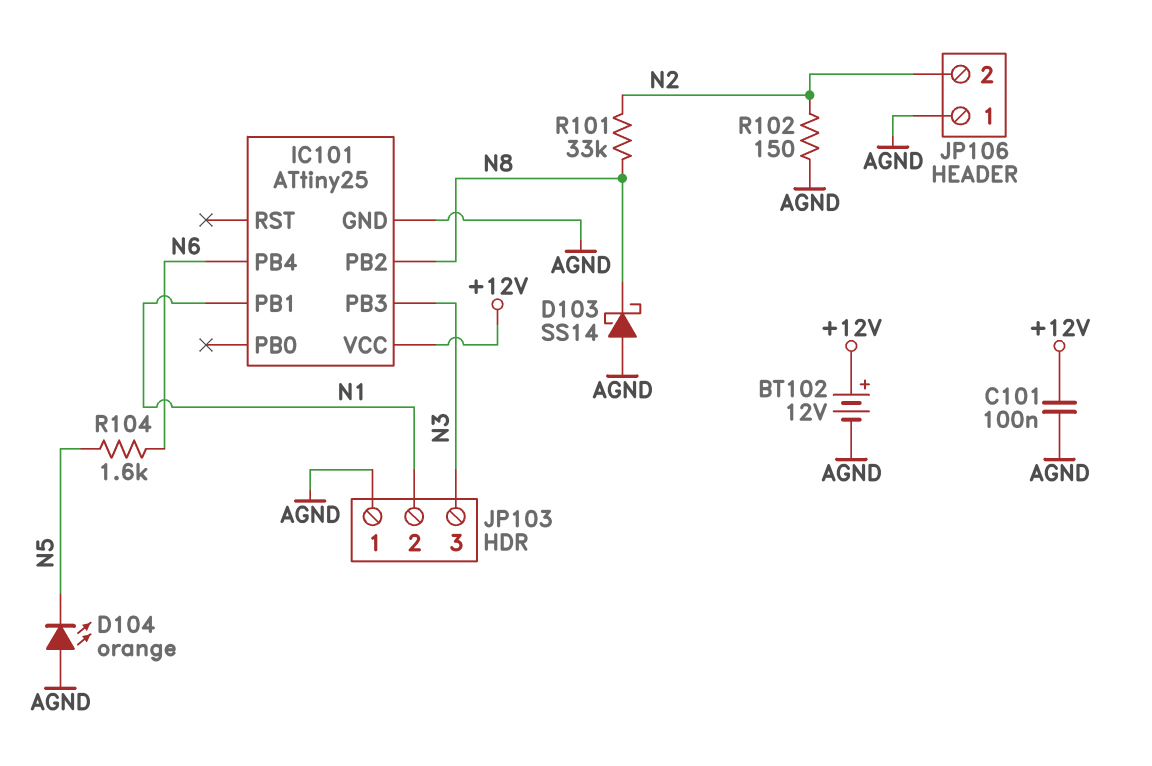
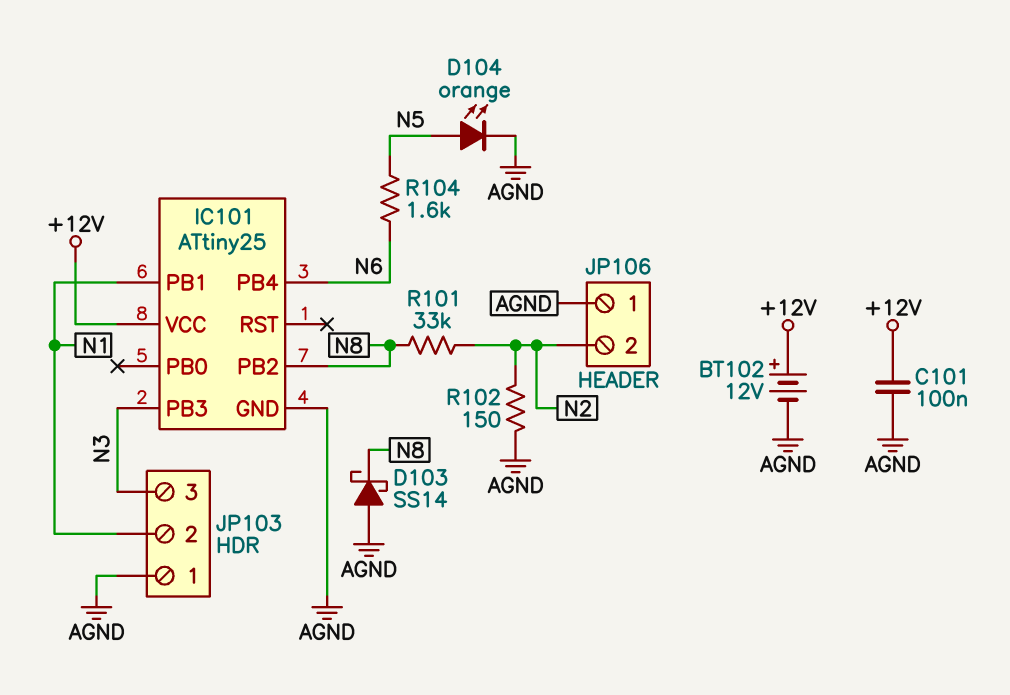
D104: LED orange (A AGND, K N5) -> LED orange (A N5, K AGND)

